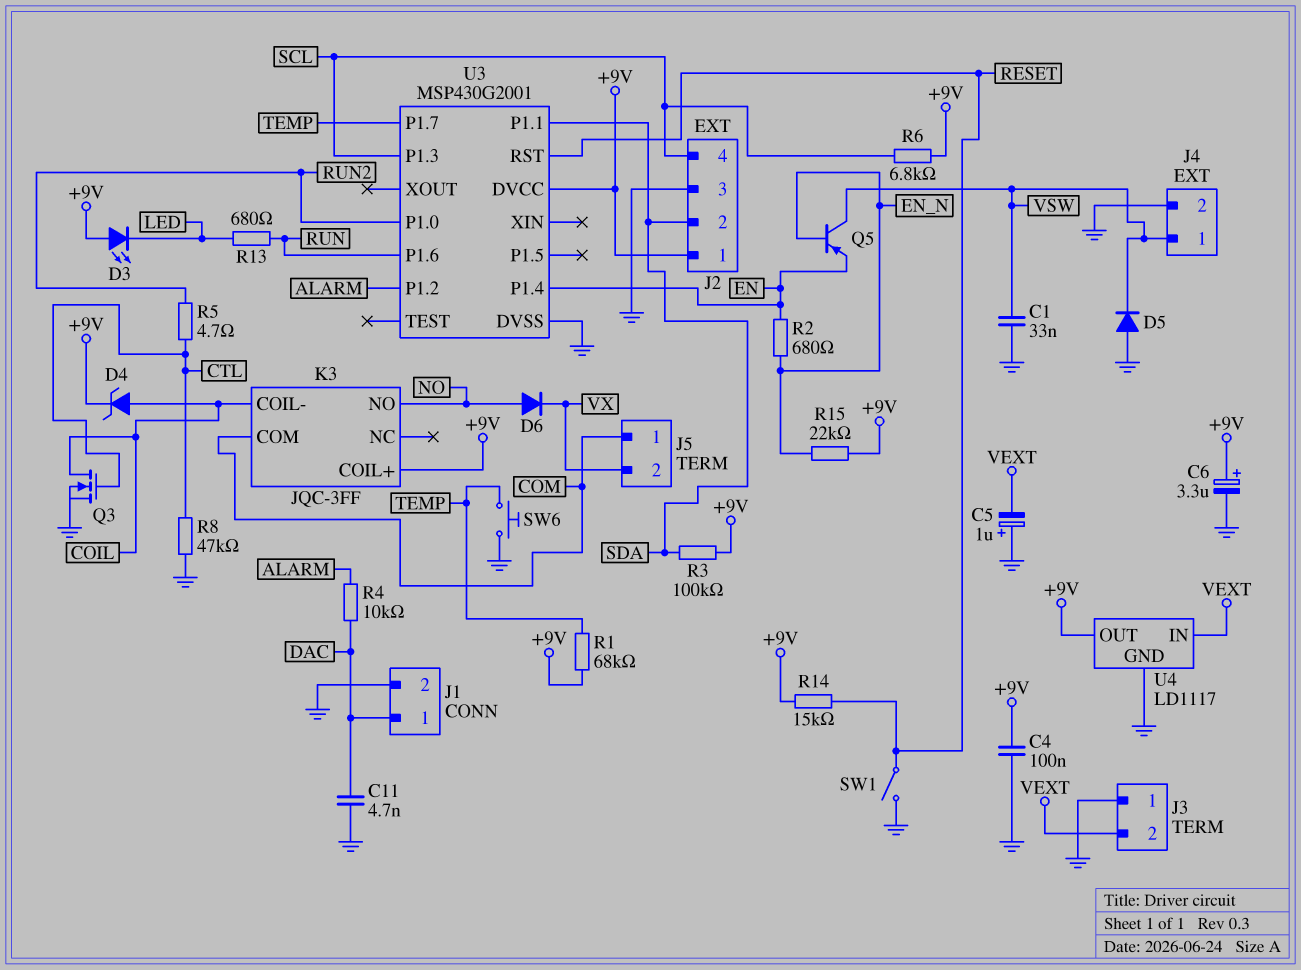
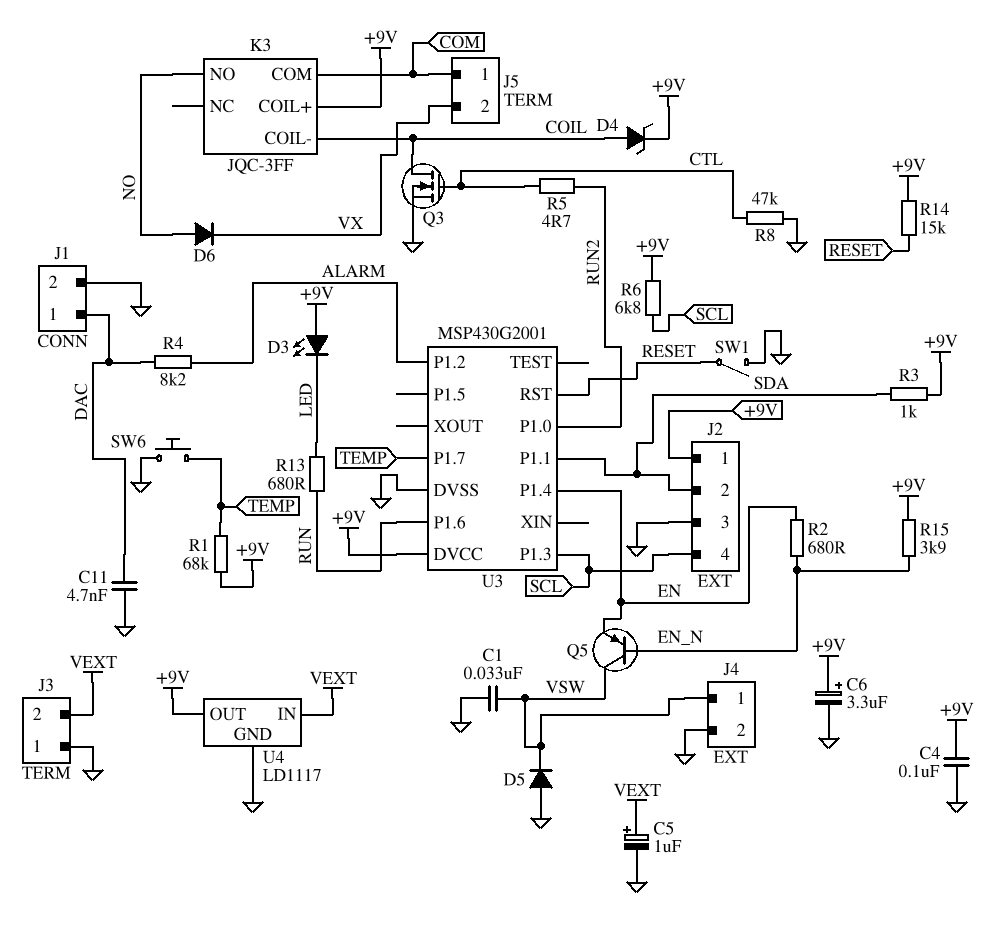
C5: 1uF (plus GND, minus VEXT) -> 1uF (plus VEXT, minus GND)
R3: 100k (+9V, SDA) -> 1k (+9V, SDA)
R4: 10k (ALARM, DAC) -> 8.2k (ALARM, DAC)
R15: 22k (+9V, EN_N) -> 3.9k (+9V, EN_N)

